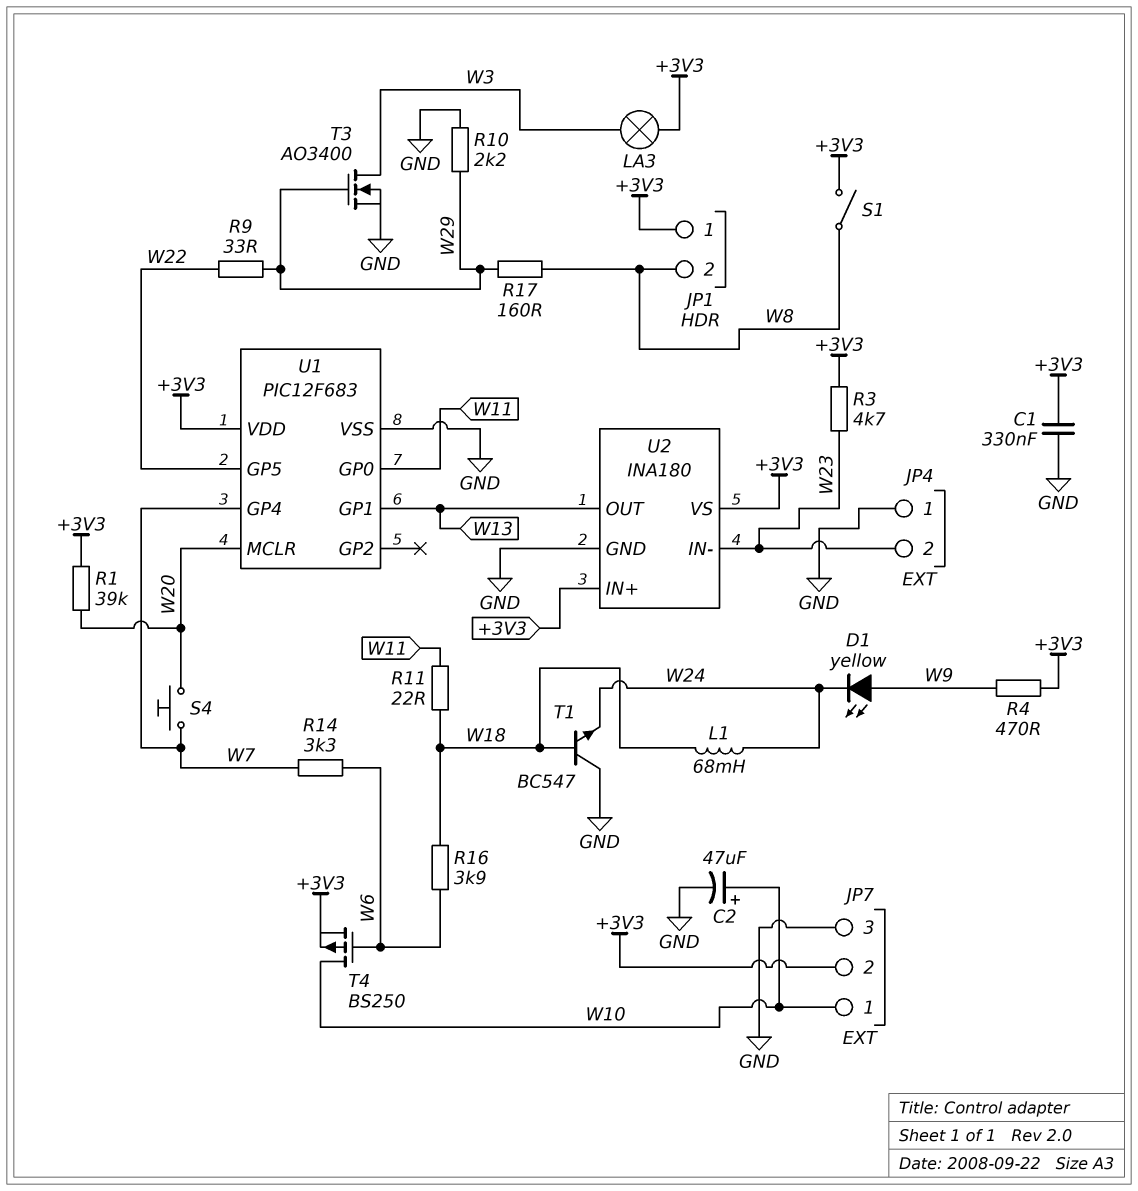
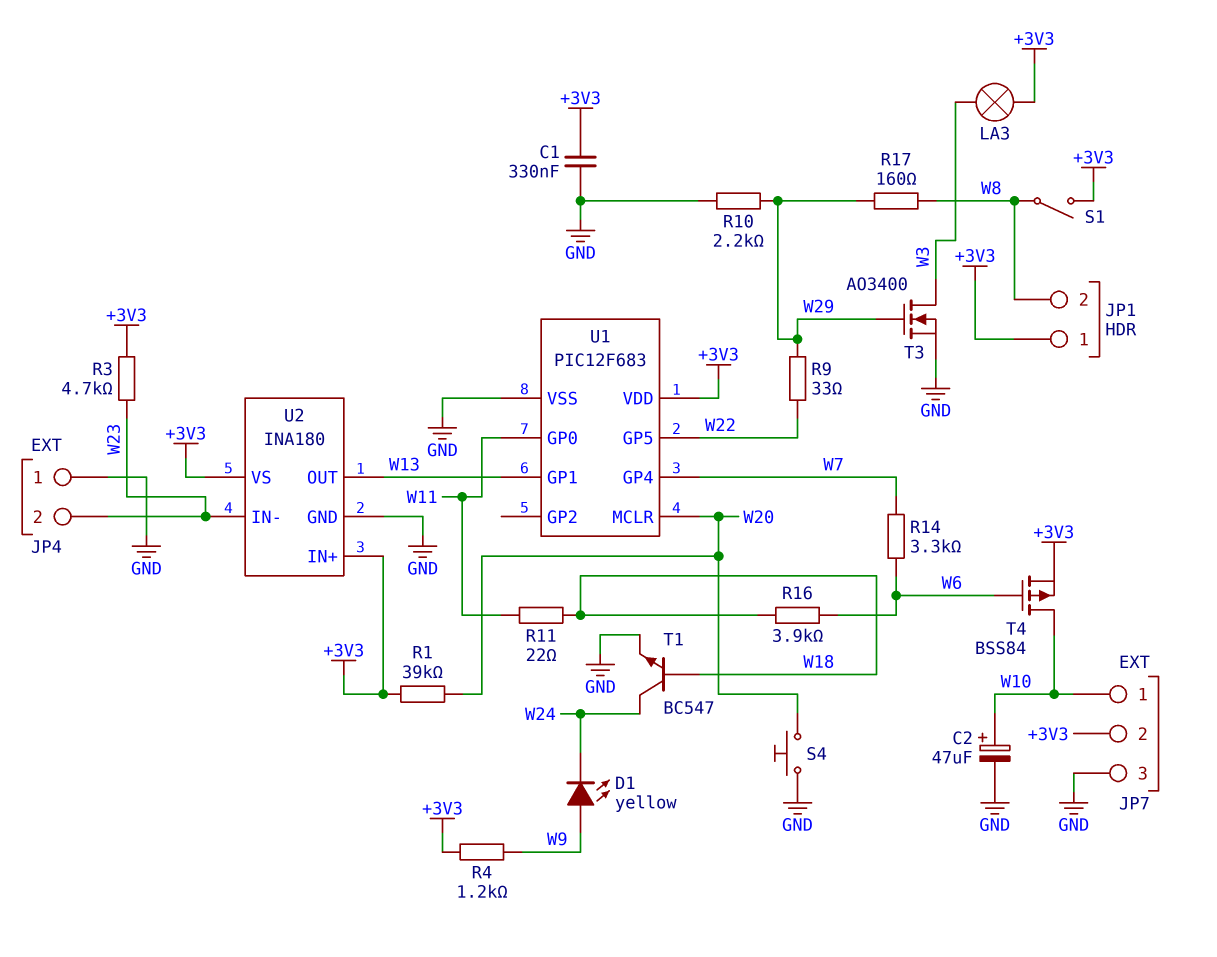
L1: 68mH (W18, W24) -> none
R4: 470 (+3V3, W9) -> 1.2k (+3V3, W9)
S4: button (W7, W20) -> button (GND, W20)
T1: NPN BC547 (B W18, C GND, E W24) -> NPN BC547 (B W18, C W24, E GND)
T4: PMOS BS250 (G W6, D W10, S +3V3) -> PMOS BSS84 (G W6, D W10, S +3V3)

